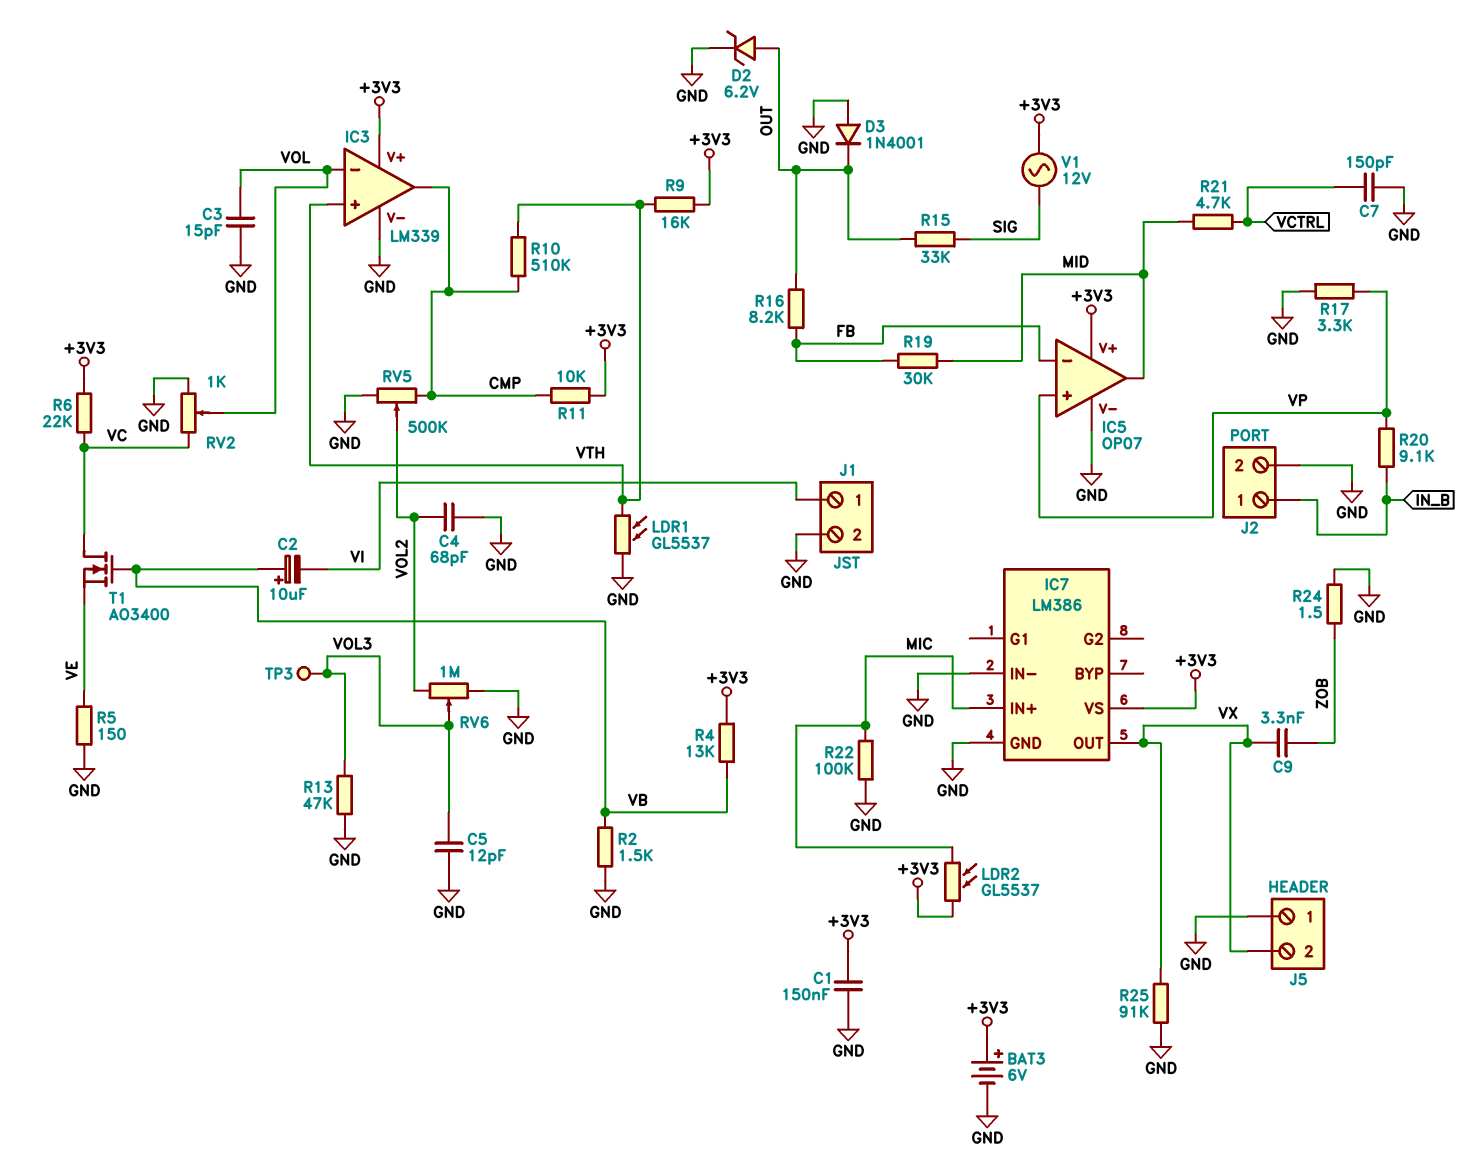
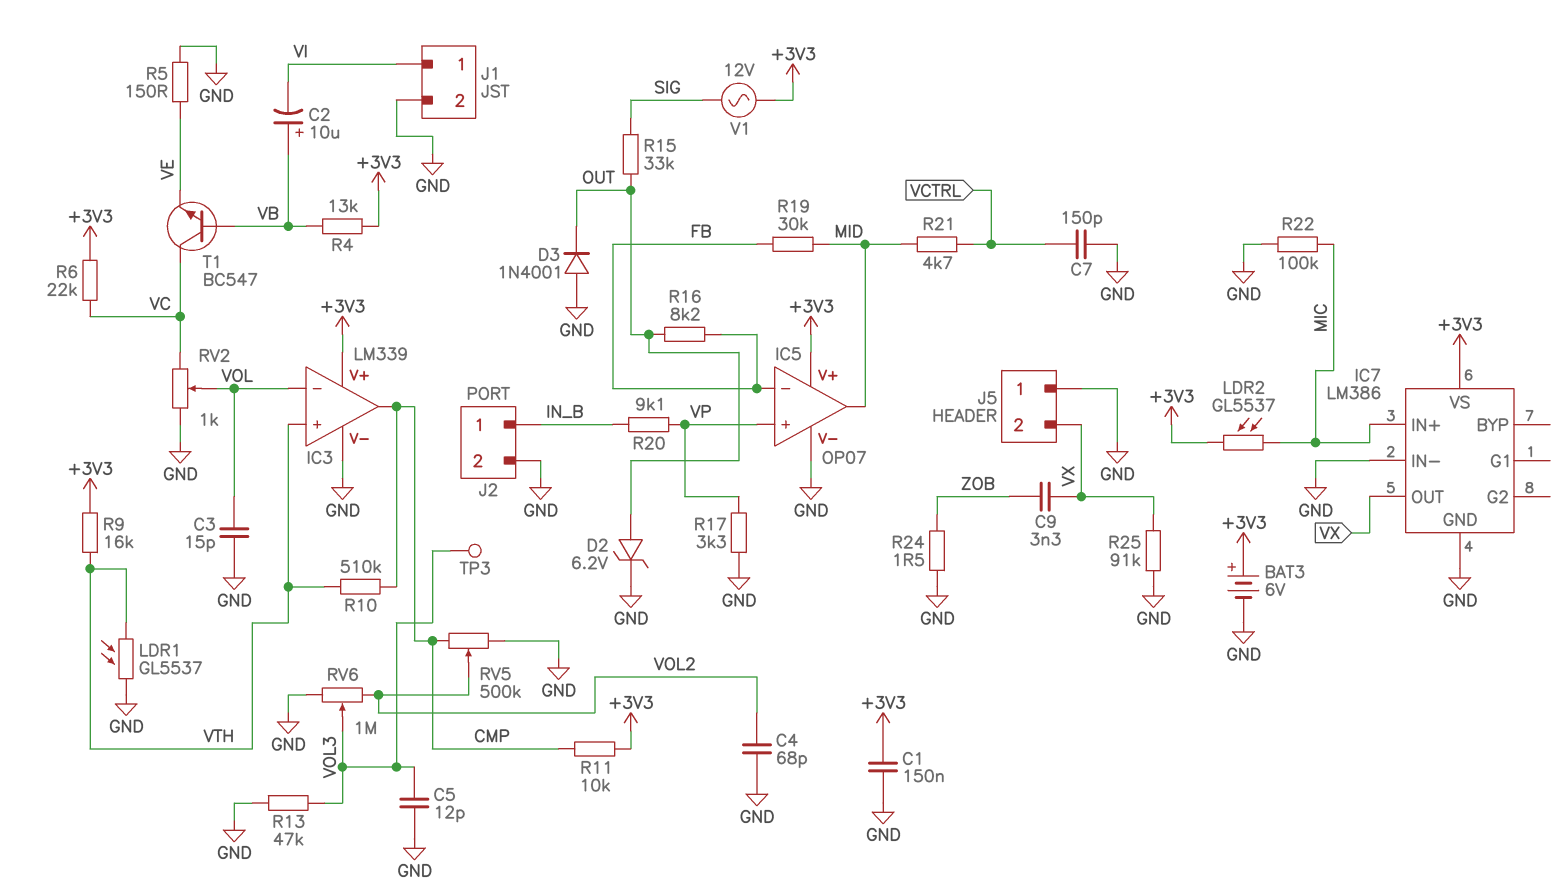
R2: 1.5k (GND, VB) -> none
T1: NMOS AO3400 (G VB, D VC, S VE) -> NPN BC547 (B VB, C VC, E VE)

